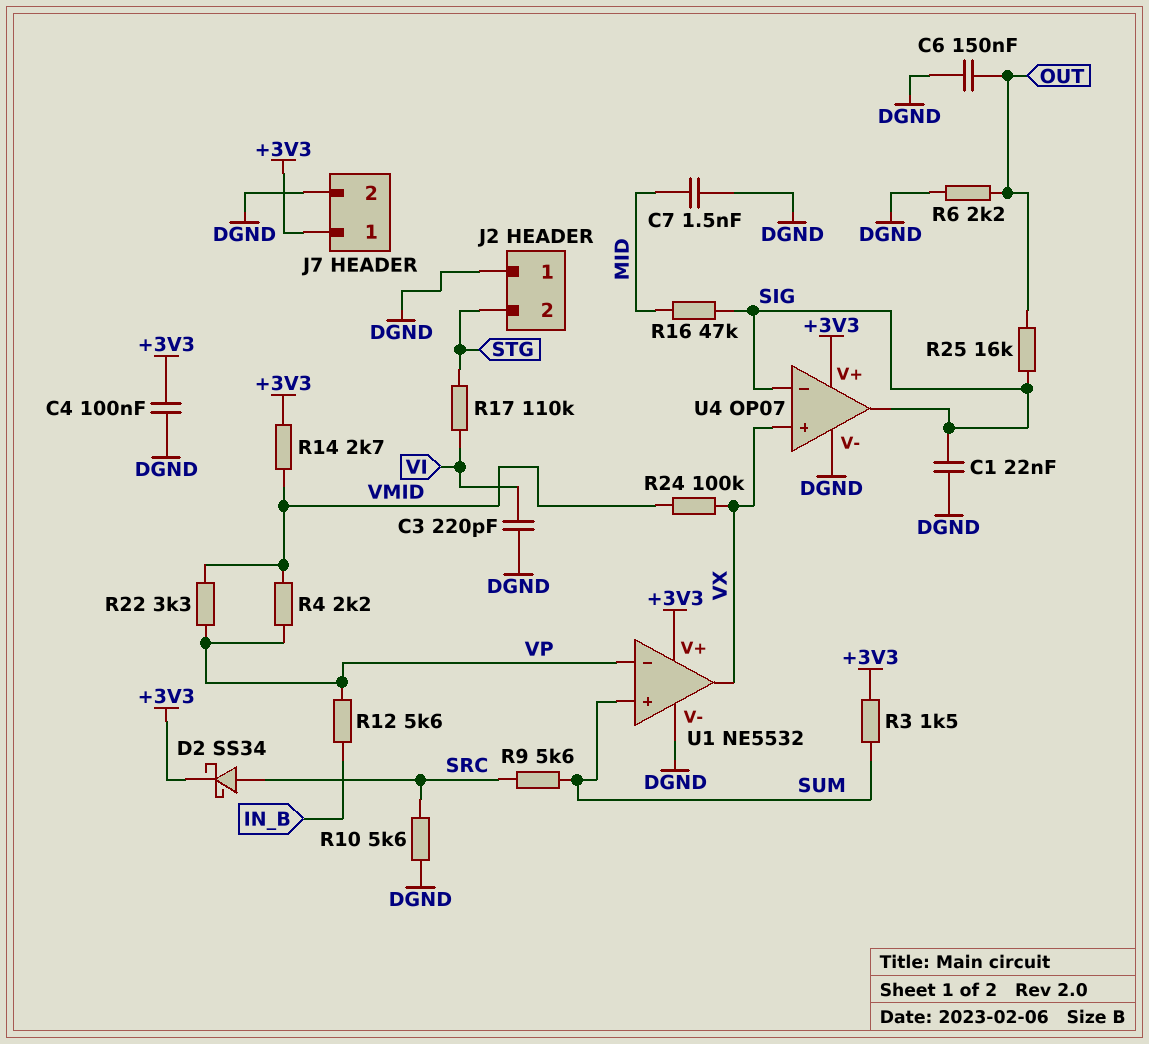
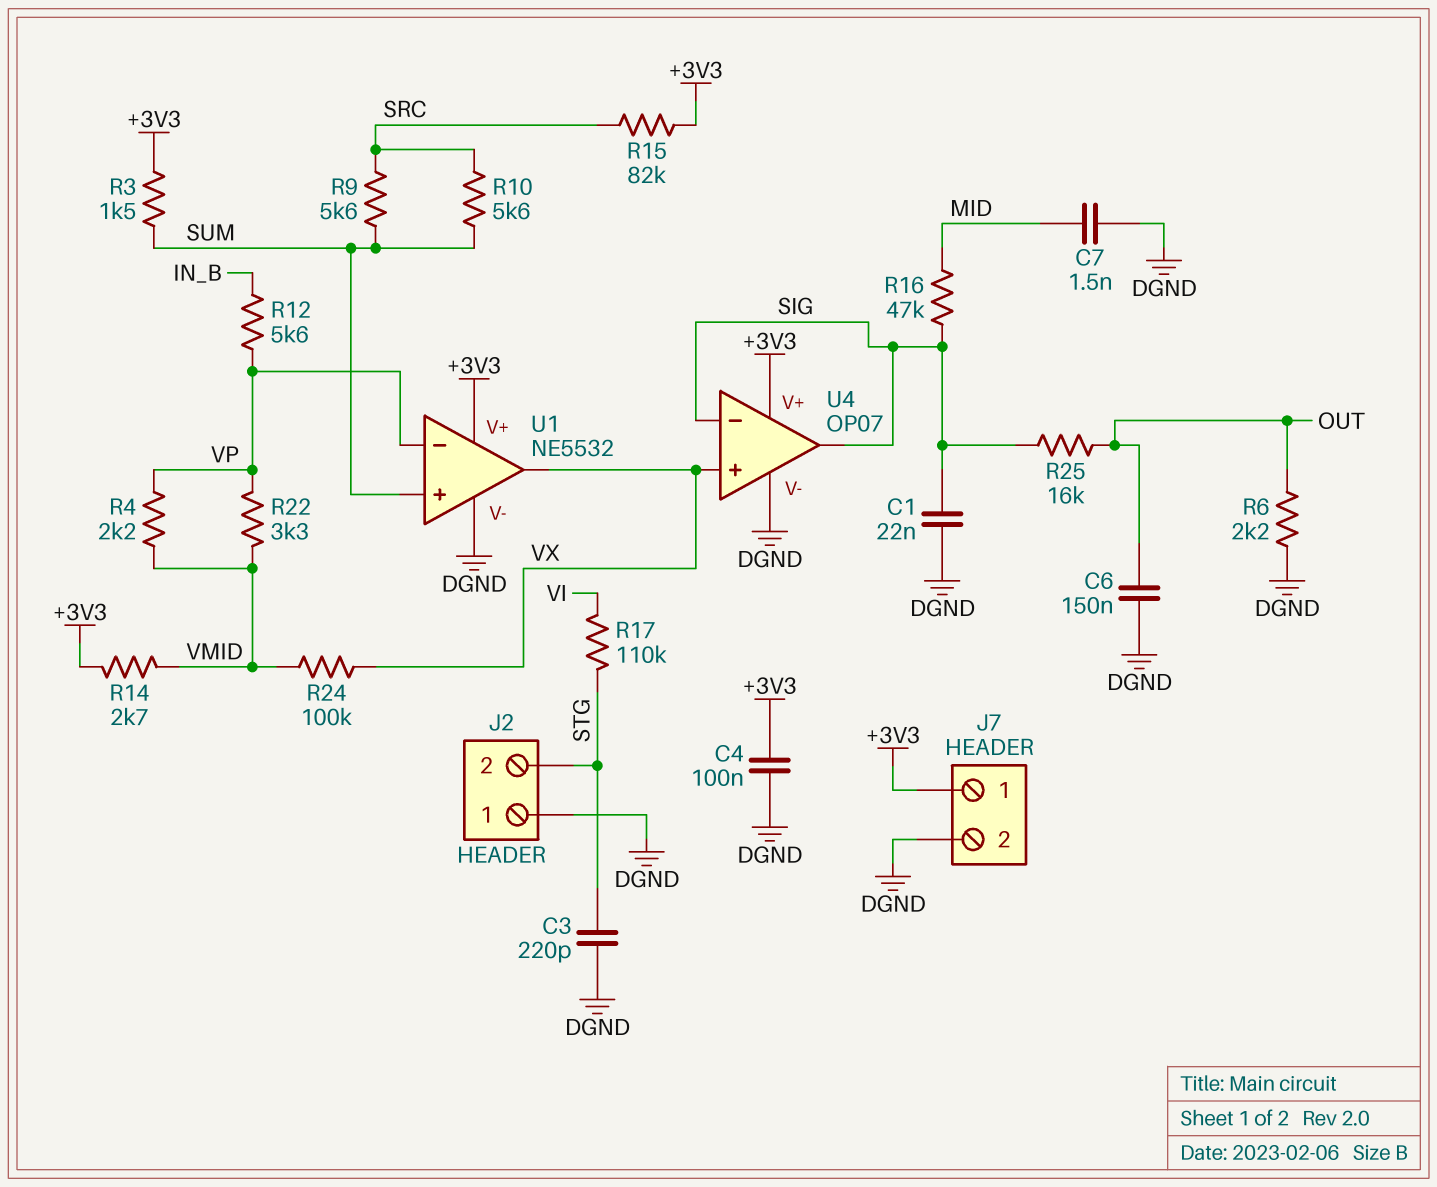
C3: 220pF (DGND, VI) -> 220pF (DGND, STG)
D2: schottky SS34 (A SRC, K +3V3) -> none
R10: 5.6k (DGND, SRC) -> 5.6k (SRC, SUM)
R15: none -> 82k (+3V3, SRC)

